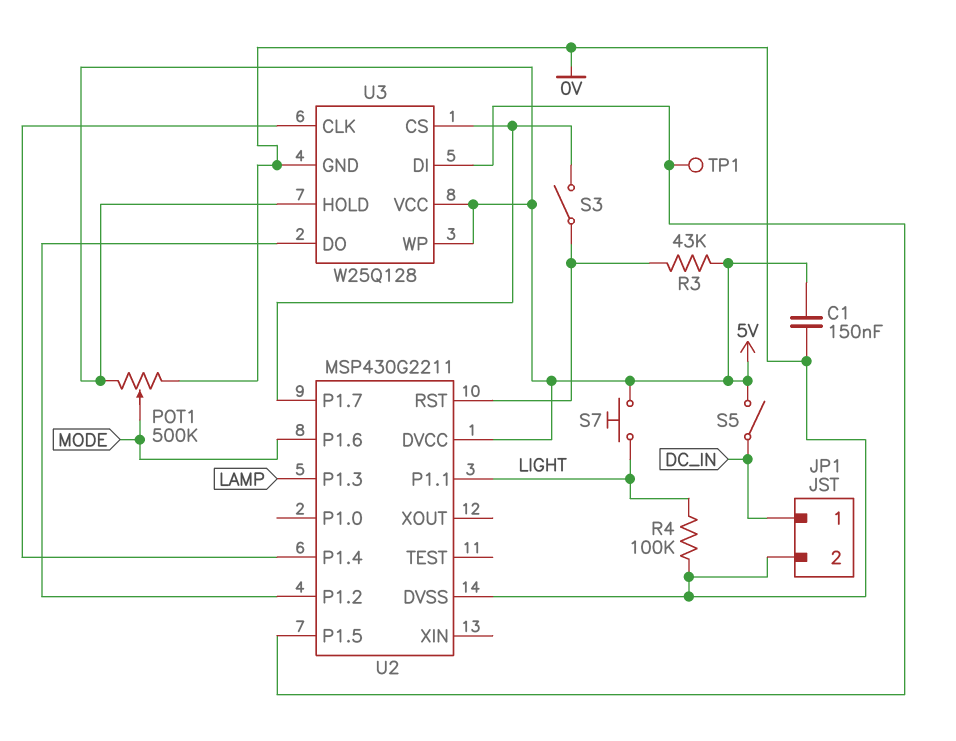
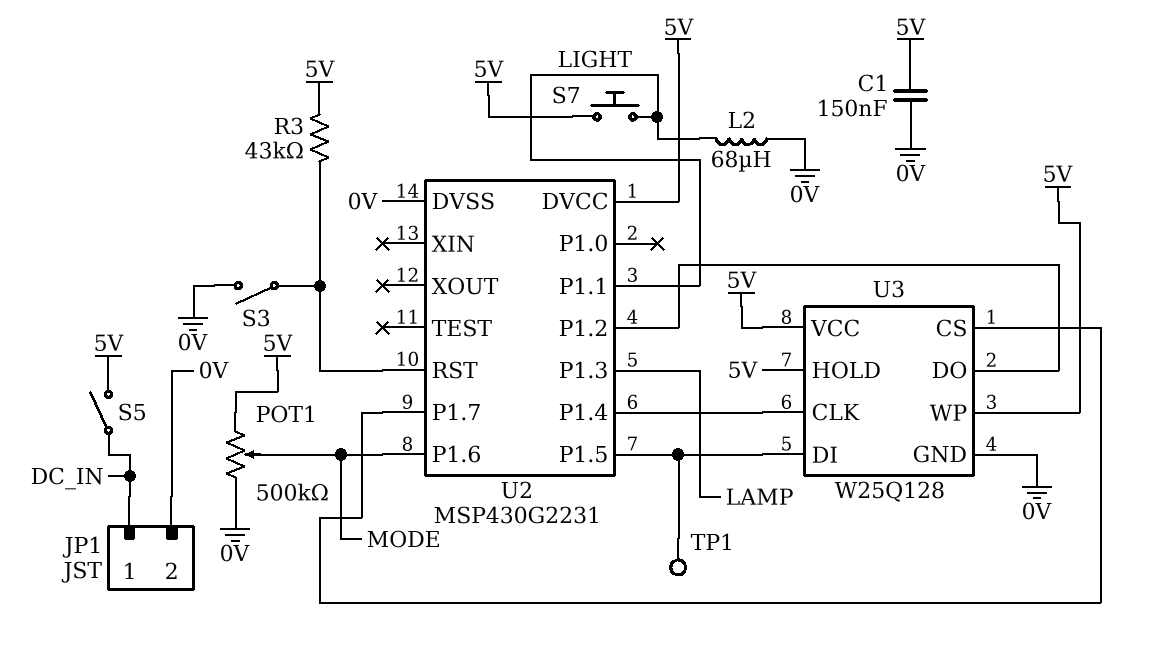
L2: none -> 68uH (0V, LIGHT)
R4: 100k (0V, LIGHT) -> none
S3: switch (U2/P1.7, U2/RST) -> switch (0V, U2/RST)
U2: MSP430G2211 -> MSP430G2231

